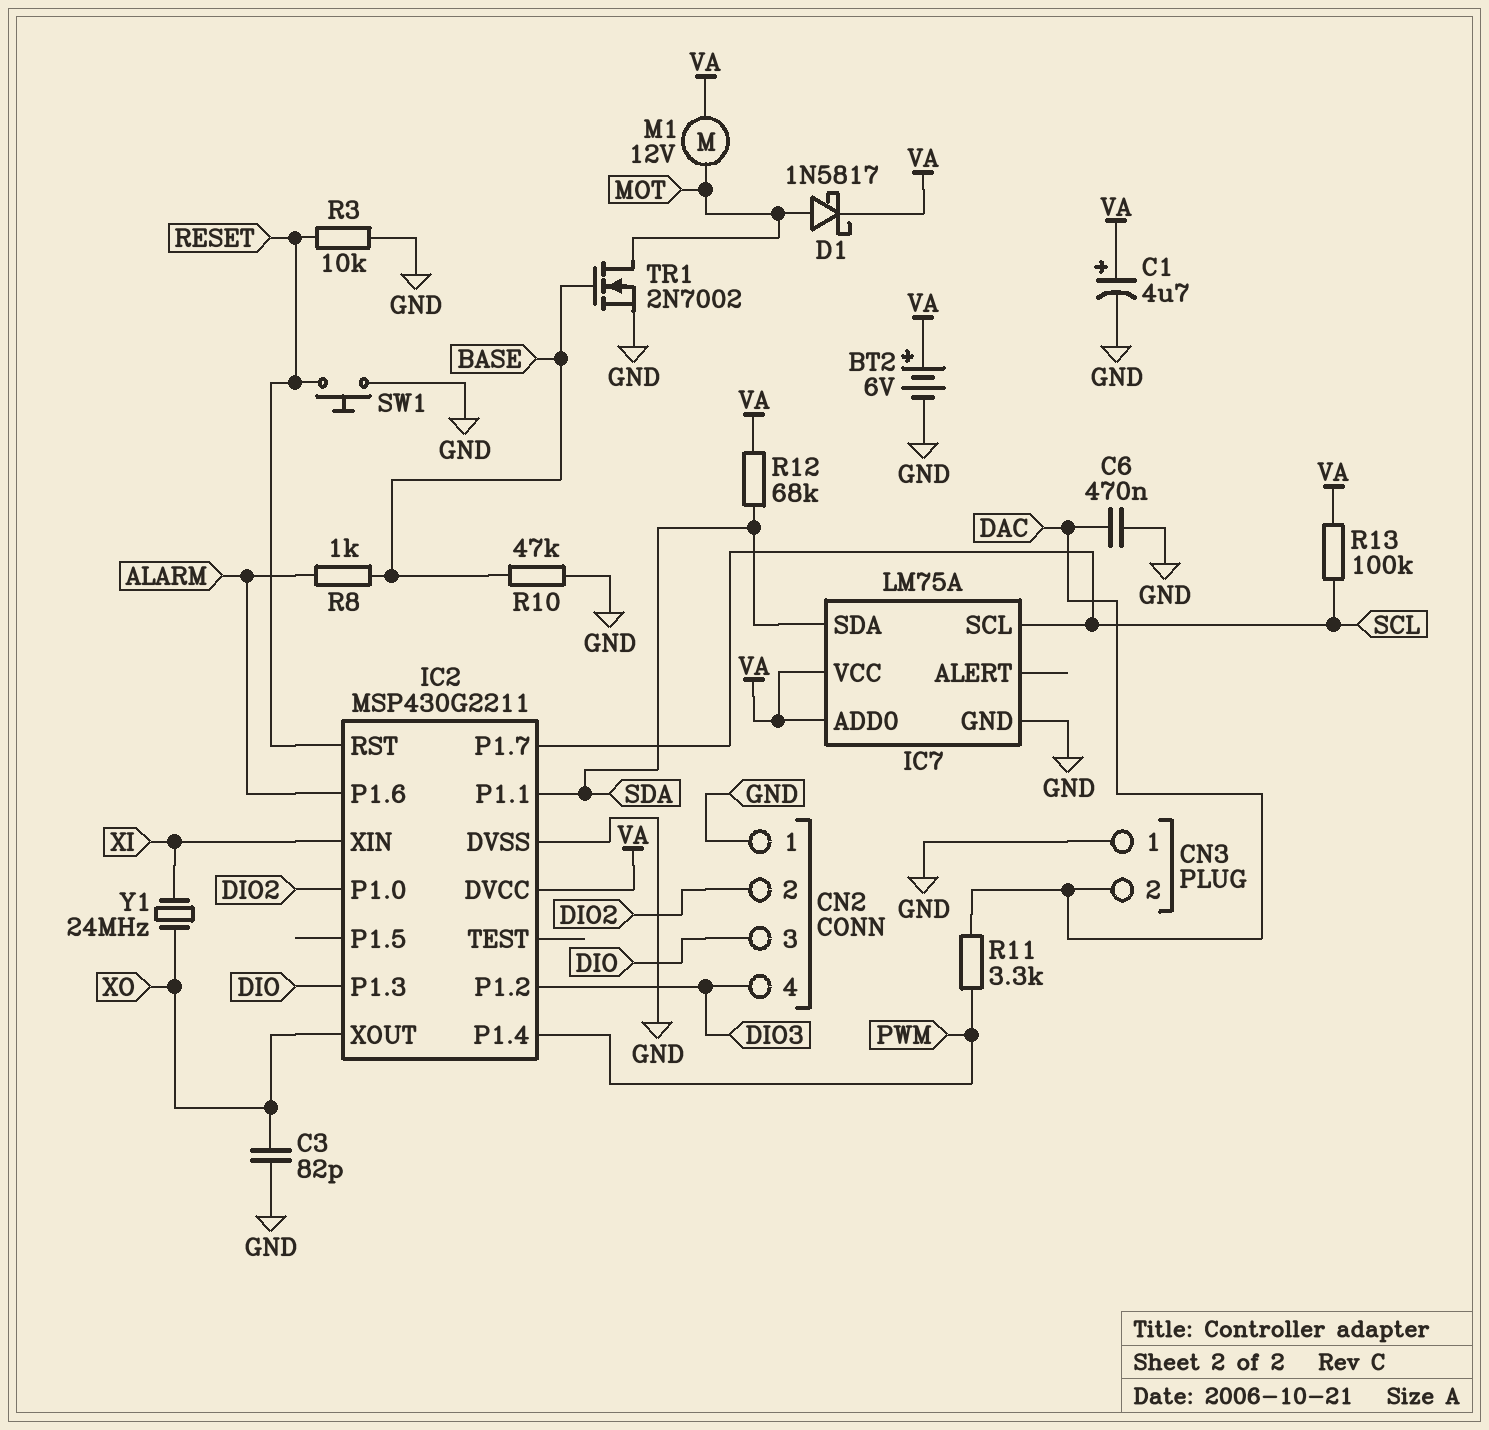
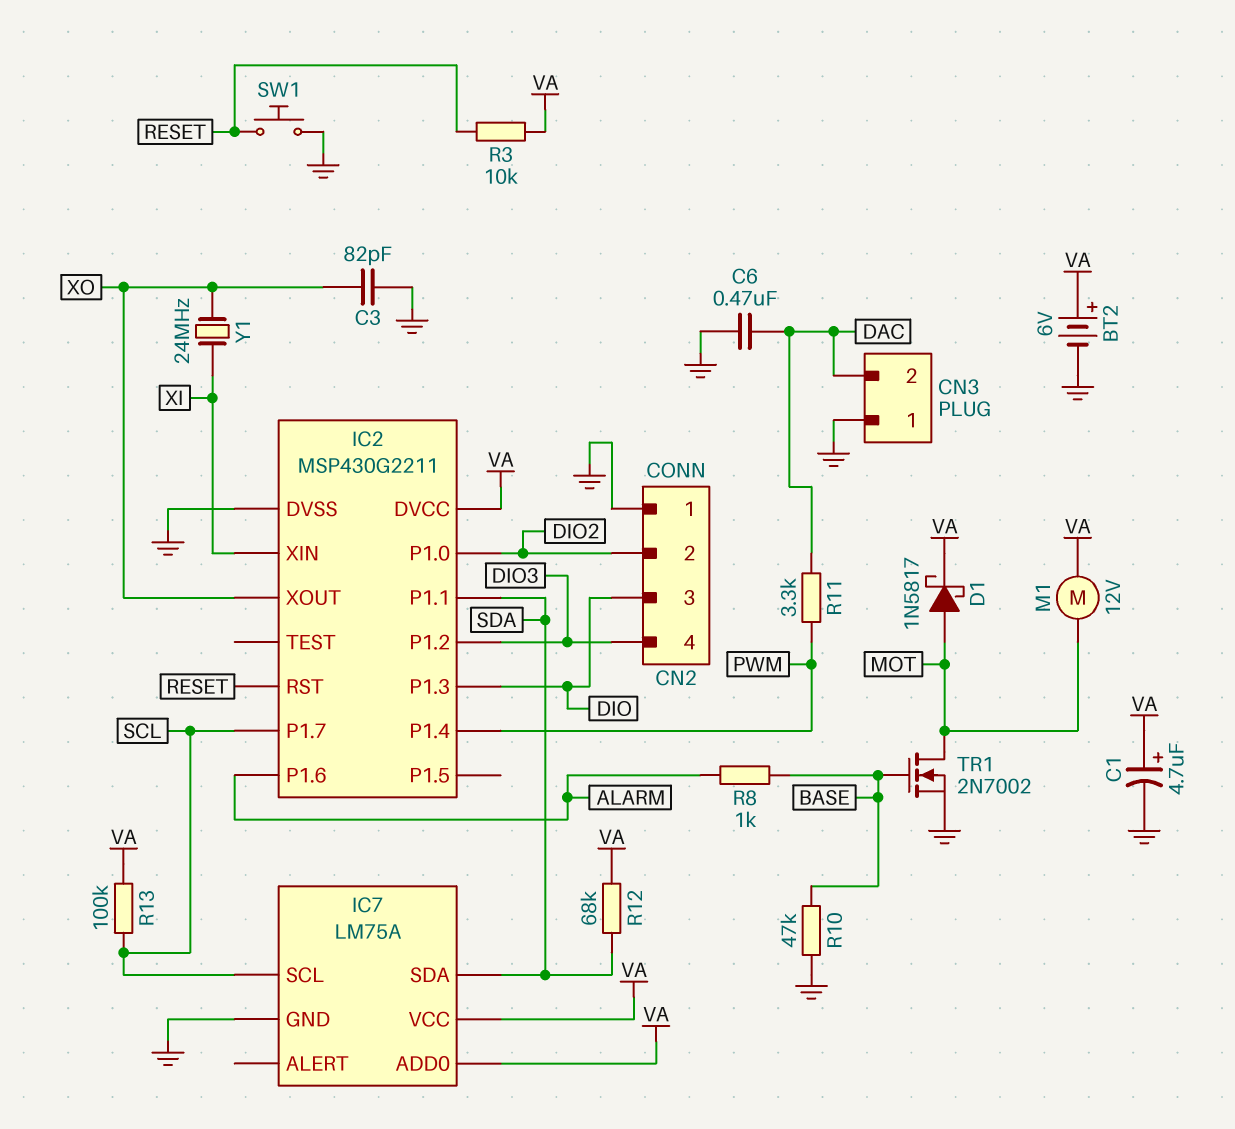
R3: 10k (GND, RESET) -> 10k (RESET, VA)

